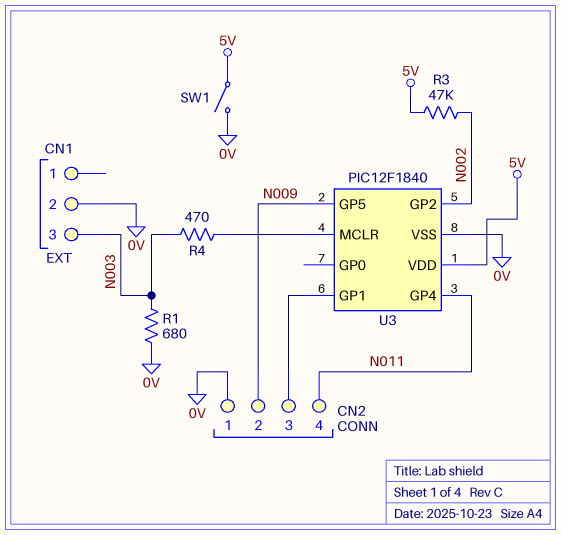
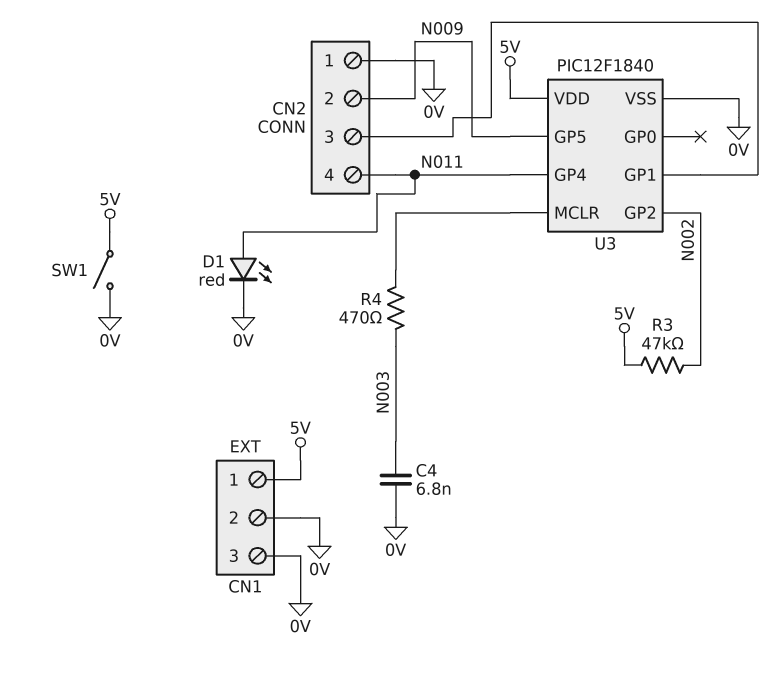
C4: none -> 6.8nF (0V, N003)
CN1 pin 1: none -> 5V
CN1 pin 3: N003 -> 0V
D1: none -> LED red (A N011, K 0V)
R1: 680 (0V, N003) -> none

